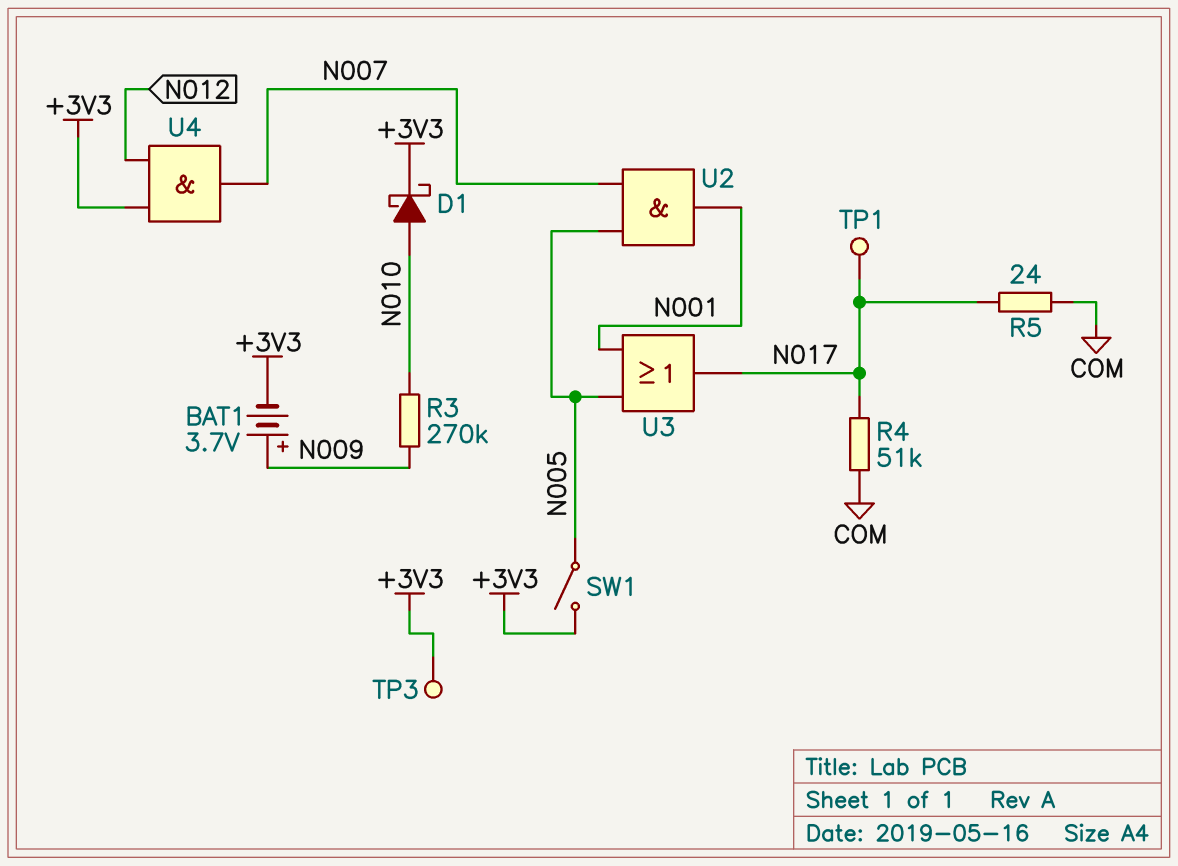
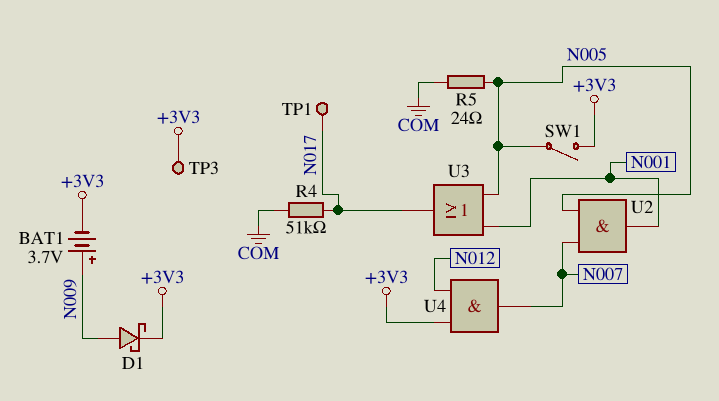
D1: schottky (A N010, K +3V3) -> schottky (A N009, K +3V3)
R3: 270k (N009, N010) -> none
R5: 24 (COM, N017) -> 24 (COM, N005)

